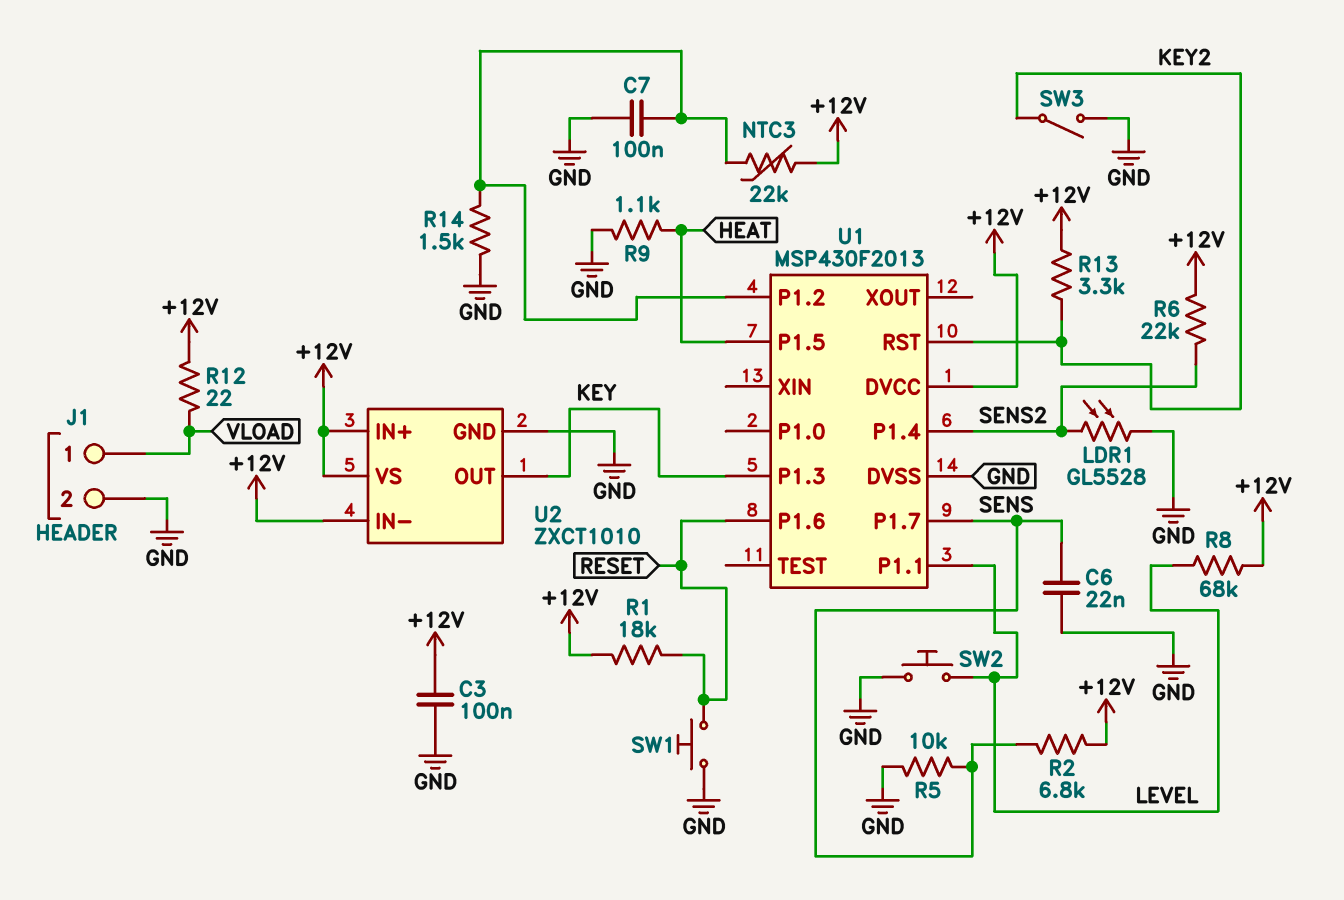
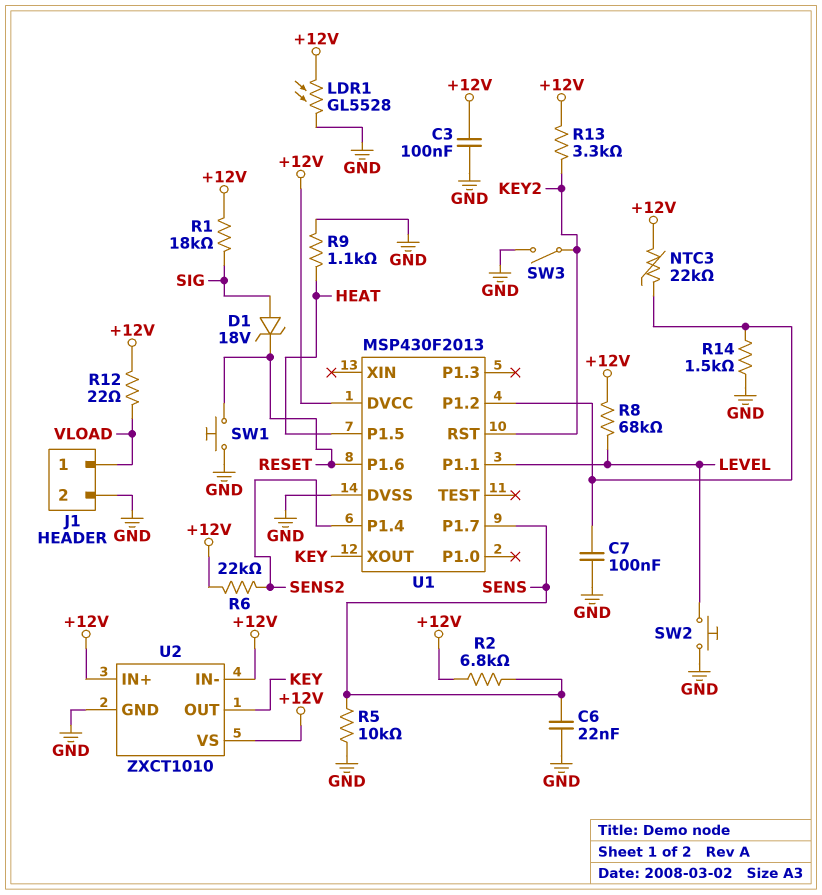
D1: none -> zener 18V (A SIG, K RESET)
LDR1: GL5528 (GND, SENS2) -> GL5528 (+12V, GND)
R1: 18k (+12V, RESET) -> 18k (+12V, SIG)
U1 pin P1.3: KEY -> none
U1 pin XOUT: none -> KEY

